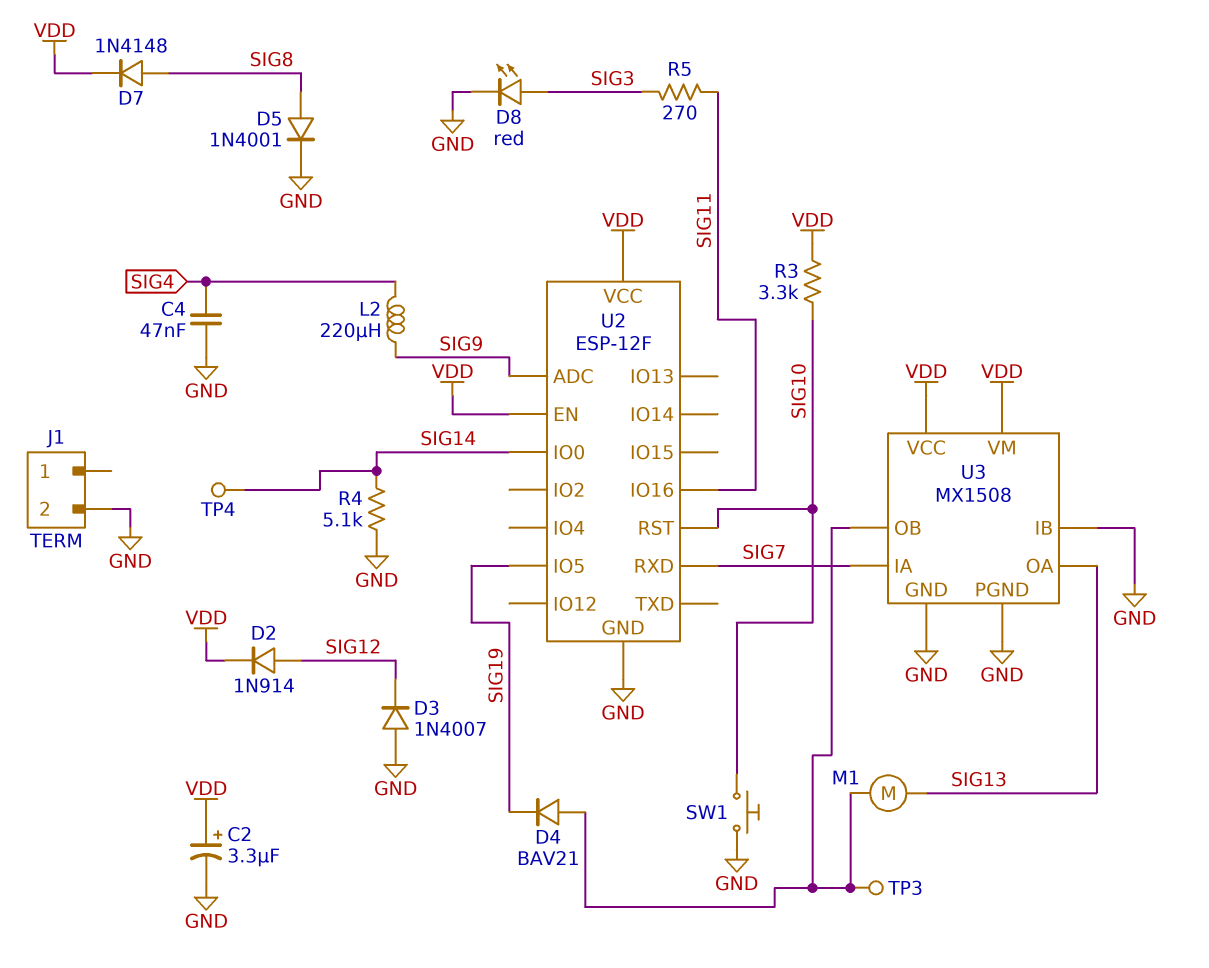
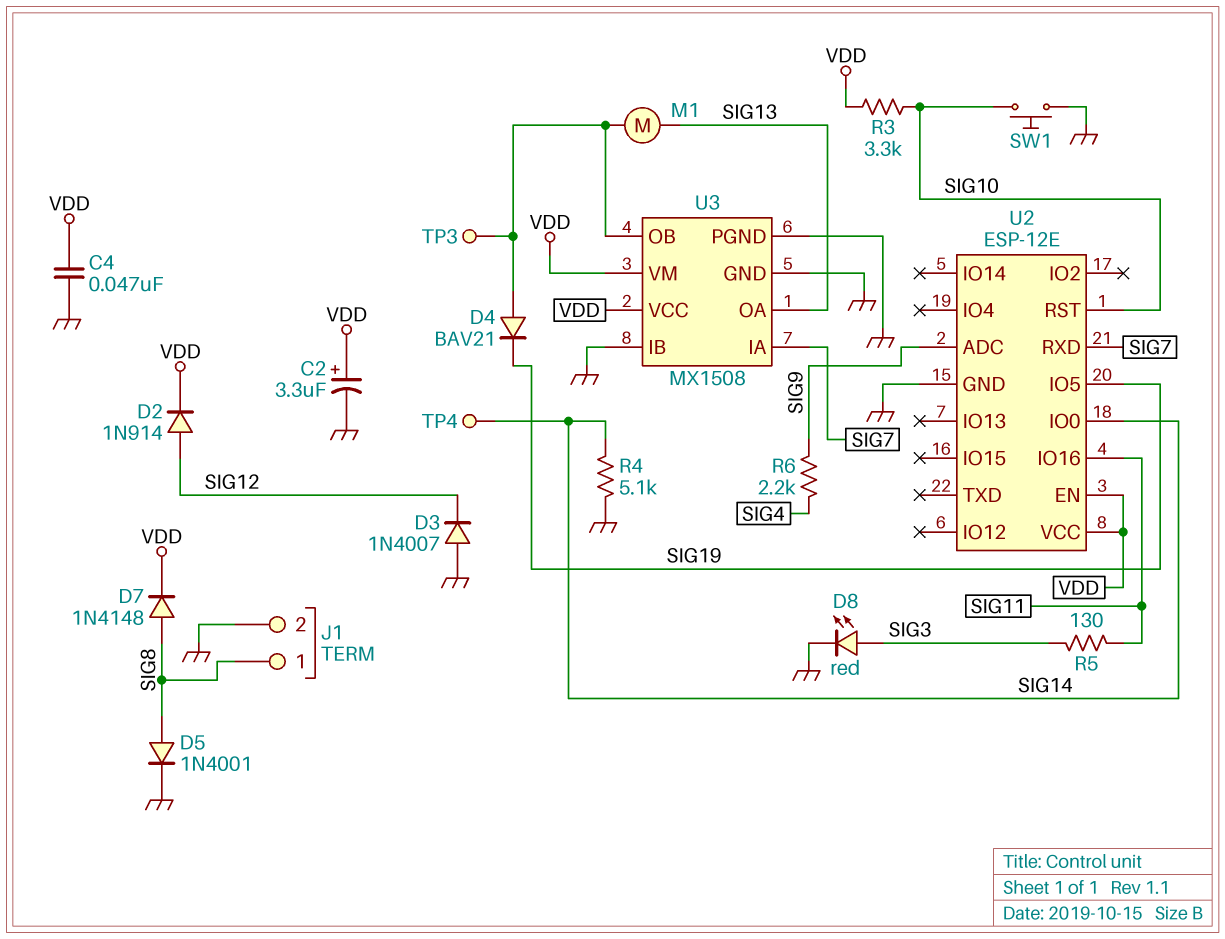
C4: 47nF (GND, SIG4) -> 47nF (GND, VDD)
J1 pin 1: none -> SIG8
L2: 220uH (SIG4, SIG9) -> none
R5: 270 (SIG3, SIG11) -> 130 (SIG3, SIG11)
R6: none -> 2.2k (SIG4, SIG9)
U2: ESP-12F -> ESP-12E

